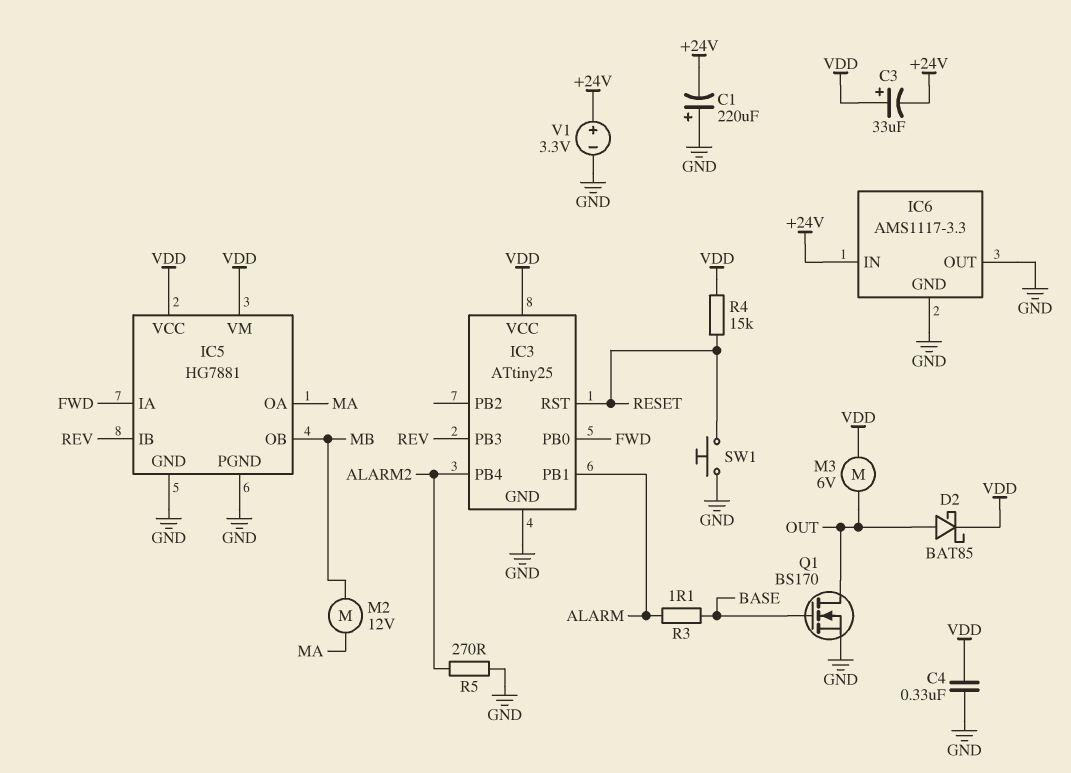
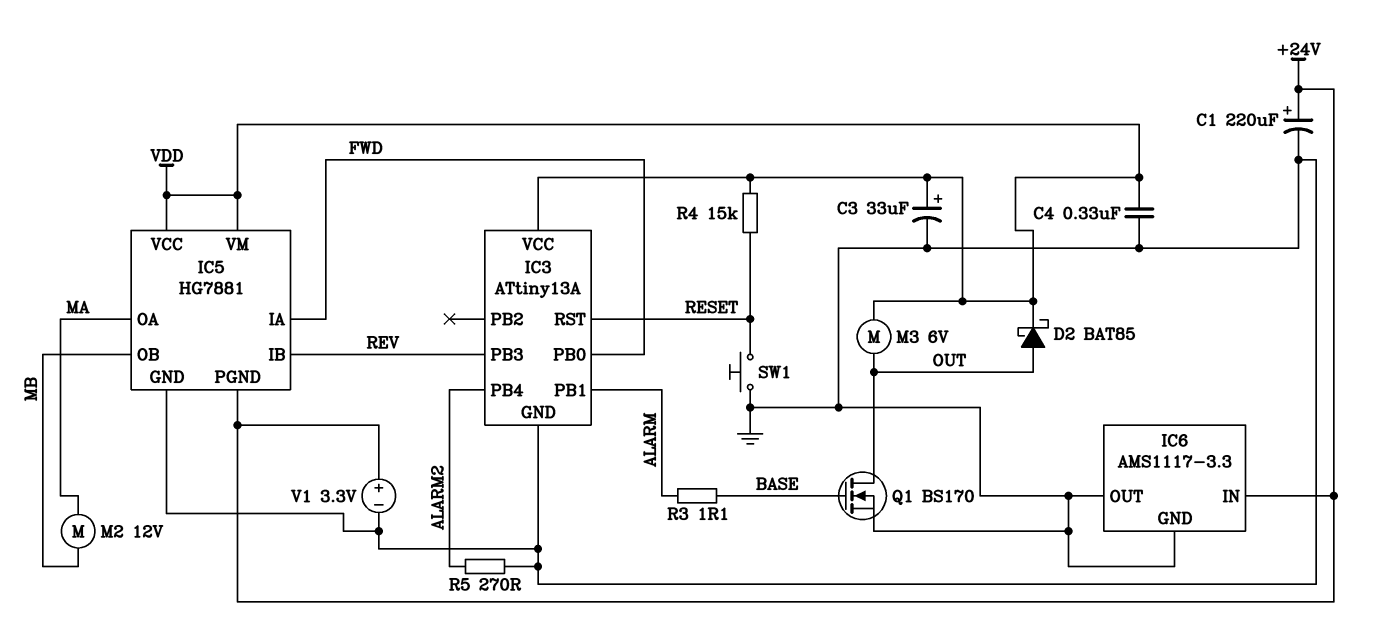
C1: 220uF (plus GND, minus +24V) -> 220uF (plus +24V, minus GND)
C3: 33uF (plus VDD, minus +24V) -> 33uF (plus VDD, minus GND)
IC3: ATtiny25 -> ATtiny13A
IC5 pin PGND: GND -> +24V

